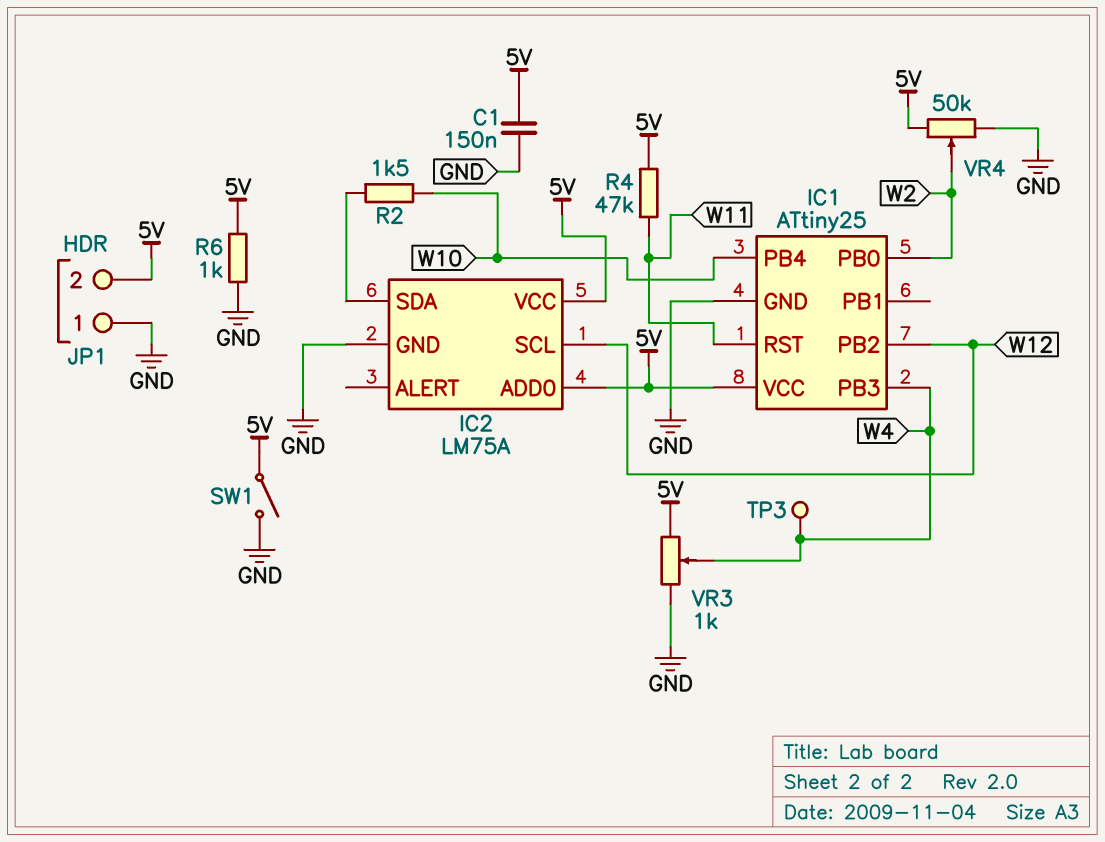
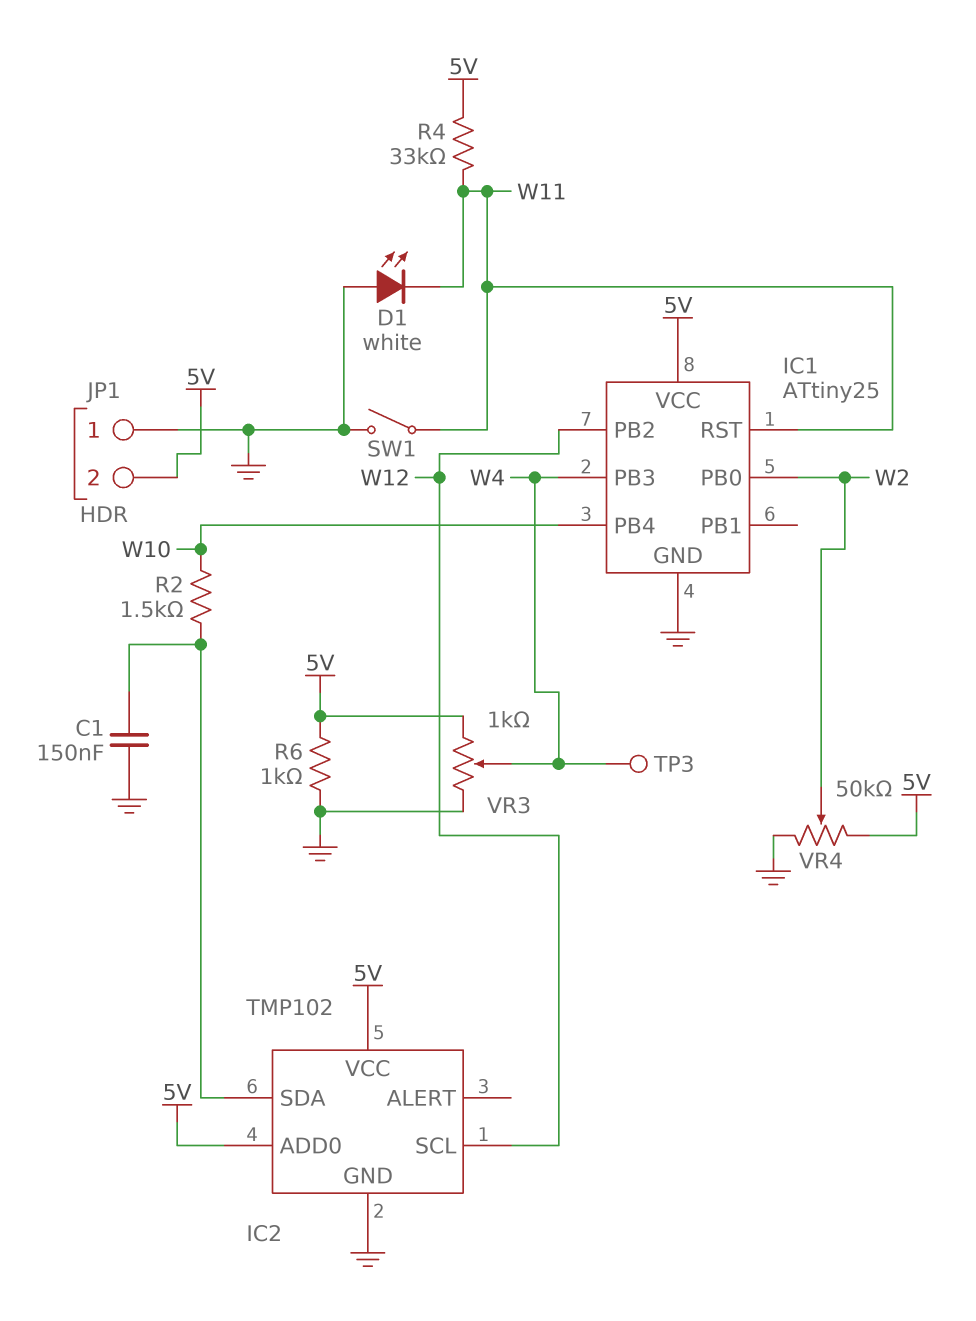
C1: 150nF (5V, GND) -> 150nF (GND, IC2/SDA)
D1: none -> LED white (A GND, K W11)
IC2: LM75A -> TMP102
R4: 47k (5V, W11) -> 33k (5V, W11)
SW1: switch (5V, GND) -> switch (GND, W11)

